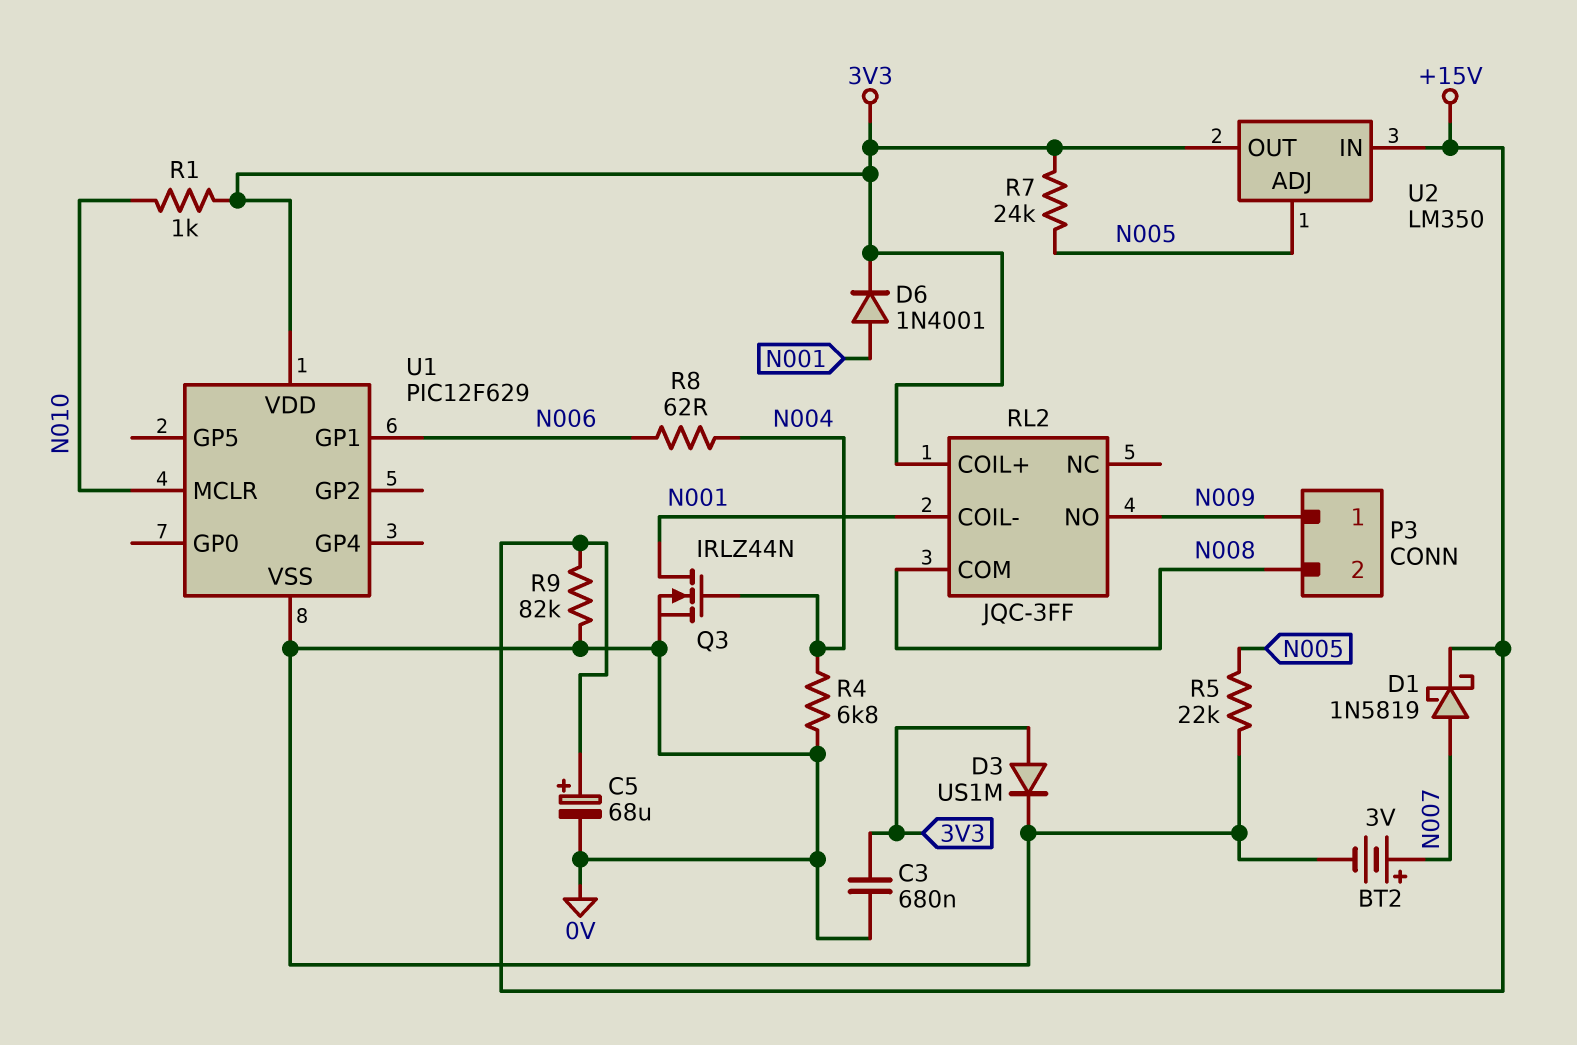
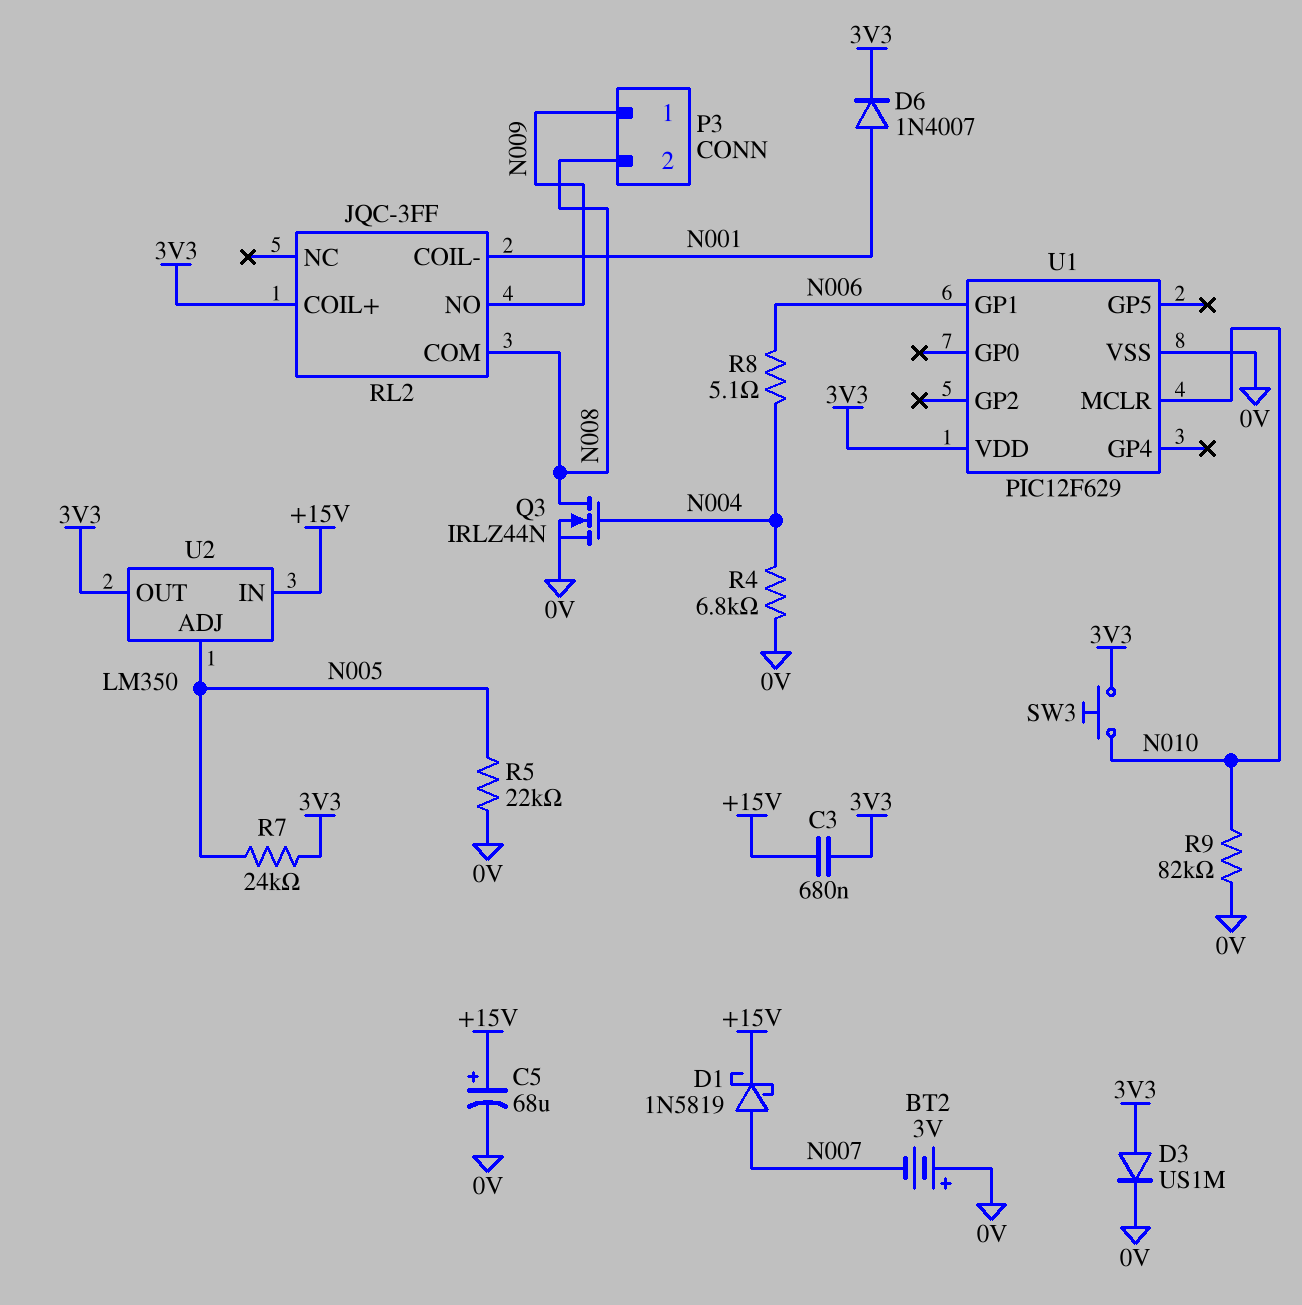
BT2: 3V (plus N007, minus 0V) -> 3V (plus 0V, minus N007)
C3: 680nF (0V, 3V3) -> 680nF (+15V, 3V3)
D6: diode 1N4001 (A N001, K 3V3) -> diode 1N4007 (A N001, K 3V3)
Q3: NMOS IRLZ44N (G N004, D N001, S 0V) -> NMOS IRLZ44N (G N004, D N008, S 0V)
R1: 1k (3V3, N010) -> none
R8: 62 (N004, N006) -> 5.1 (N004, N006)
R9: 82k (+15V, 0V) -> 82k (0V, N010)
SW3: none -> button (3V3, N010)

